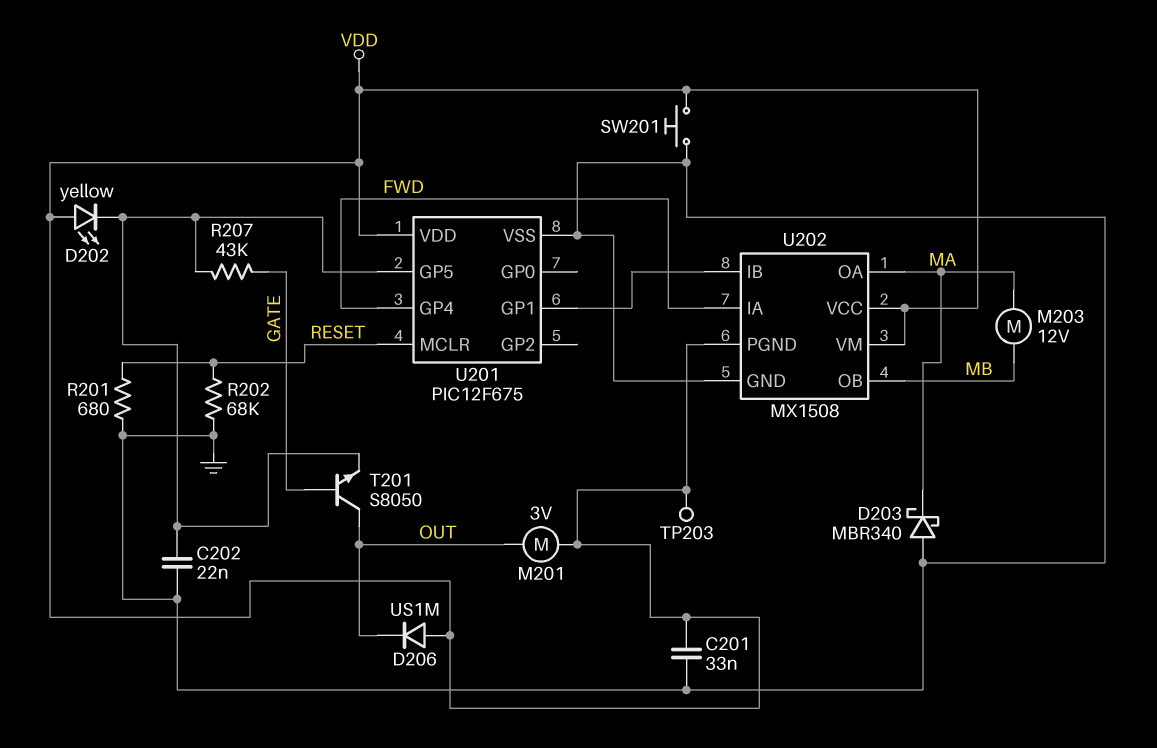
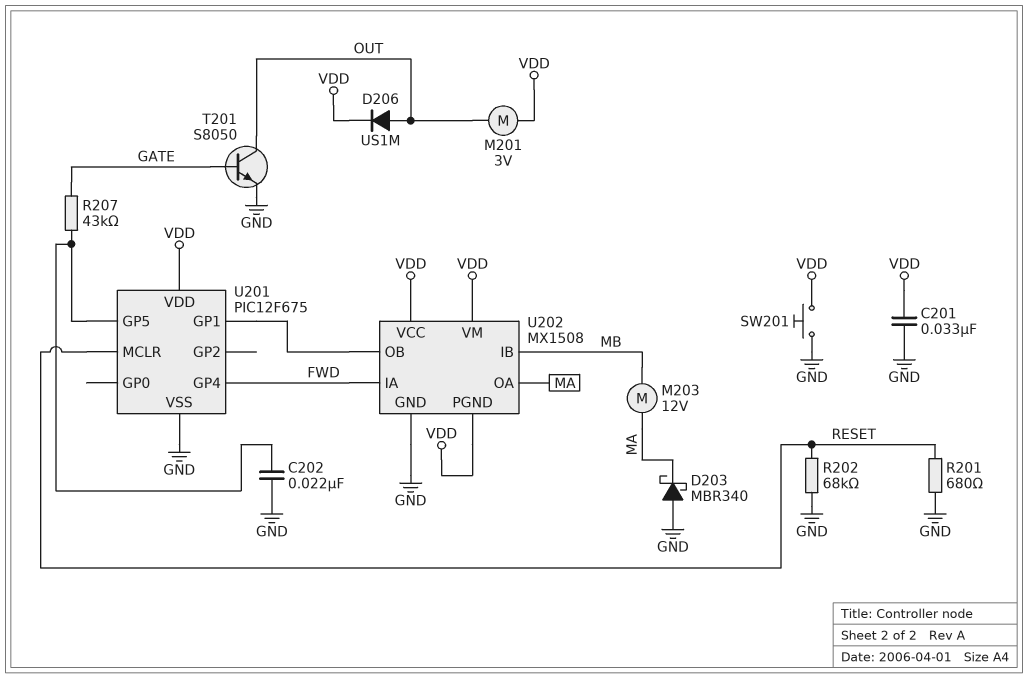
D202: LED yellow (A VDD, K U201/GP5) -> none
D206: diode US1M (A VDD, K OUT) -> diode US1M (A OUT, K VDD)
T201: NPN S8050 (B GATE, C OUT, E U201/GP5) -> NPN S8050 (B GATE, C OUT, E GND)
TP203: test point (VDD) -> none
U202 pin IB: U201/GP1 -> MB
U202 pin OB: MB -> U201/GP1

